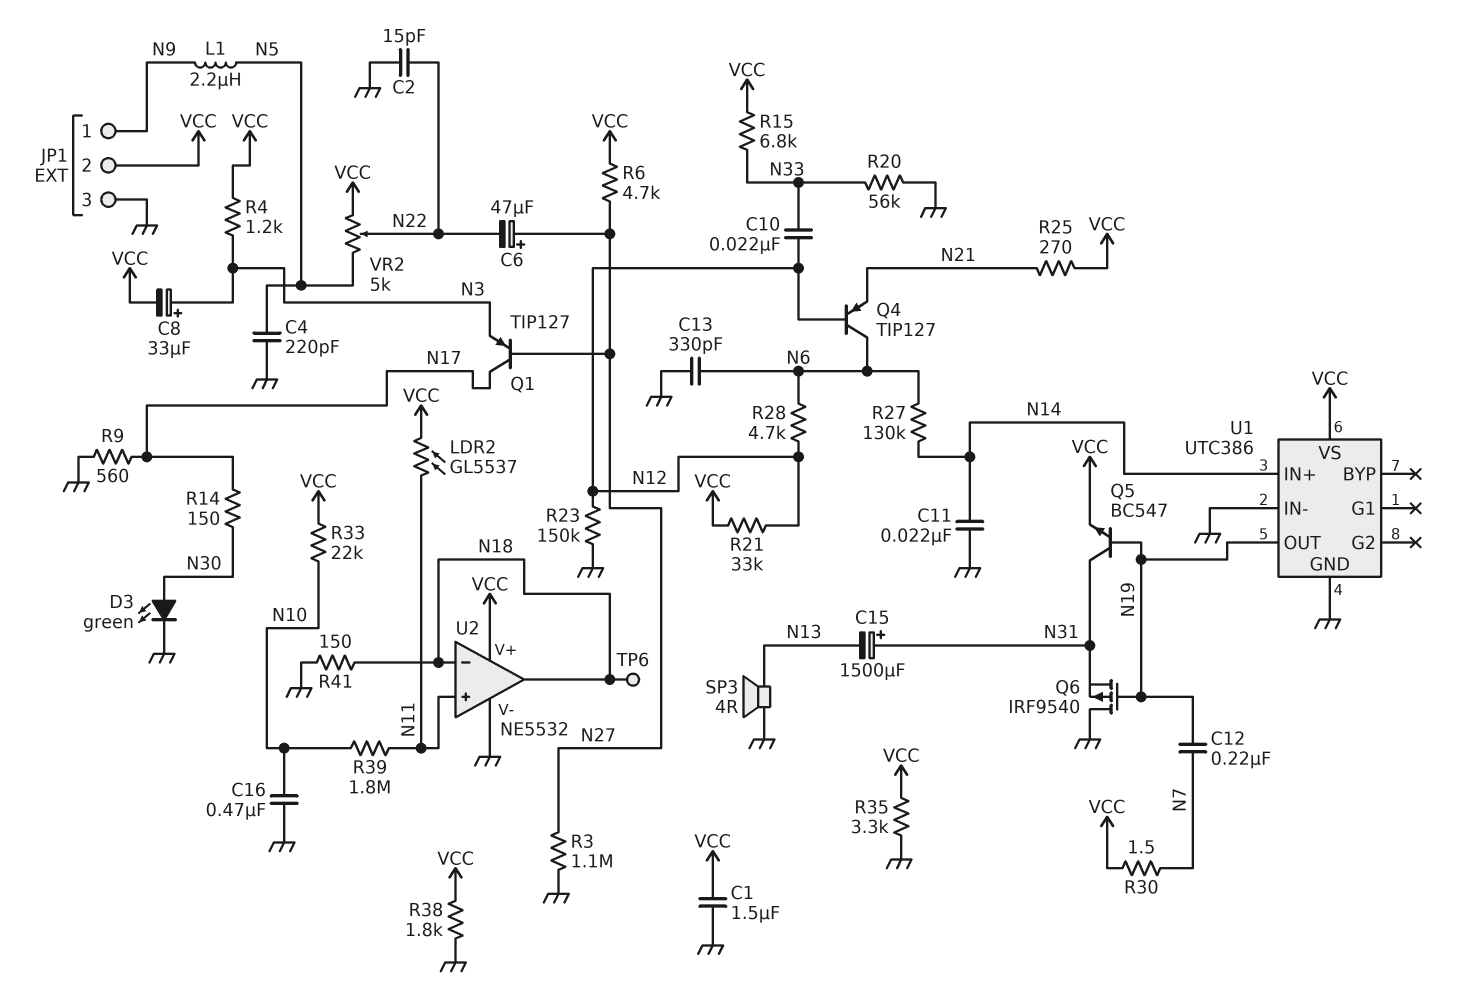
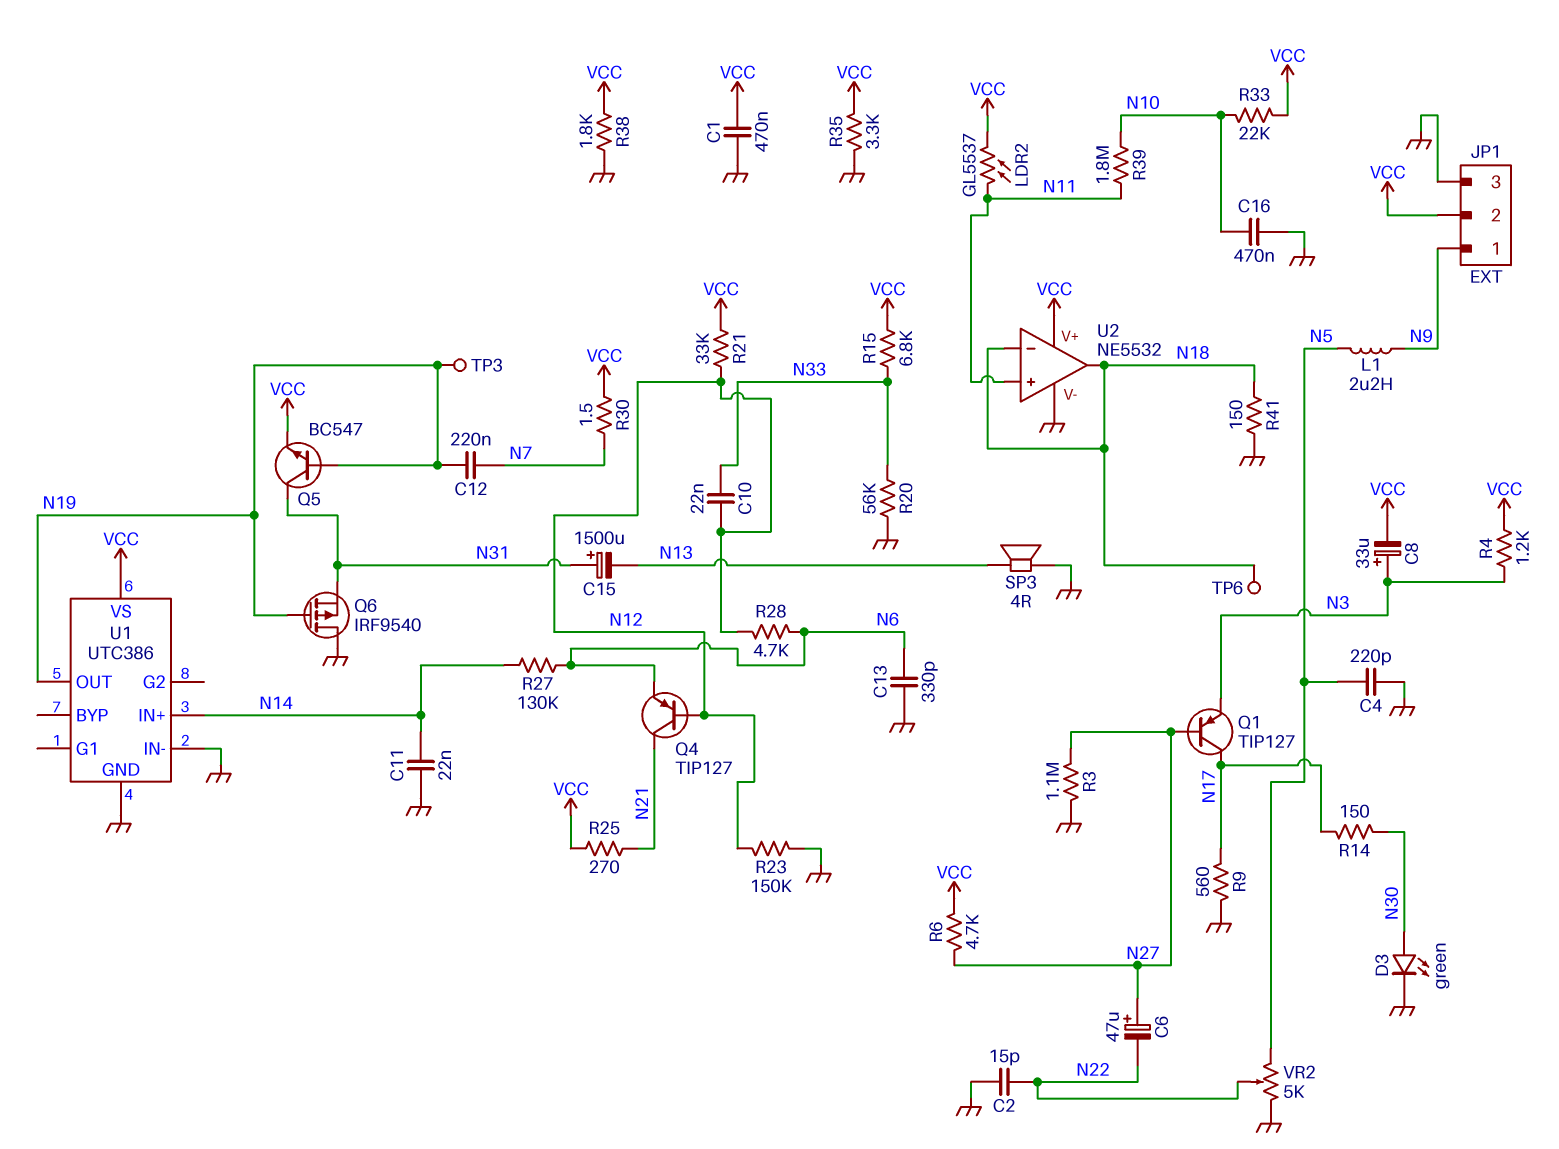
C1: 1.5uF (GND, VCC) -> 470nF (GND, VCC)
Q4: PNP TIP127 (B N12, C N6, E N21) -> PNP TIP127 (B N12, C N21, E N6)
TP3: none -> test point (N19)
VR2: 5k (N5, VCC, wiper N22) -> 5k (GND, N5, wiper N22)

